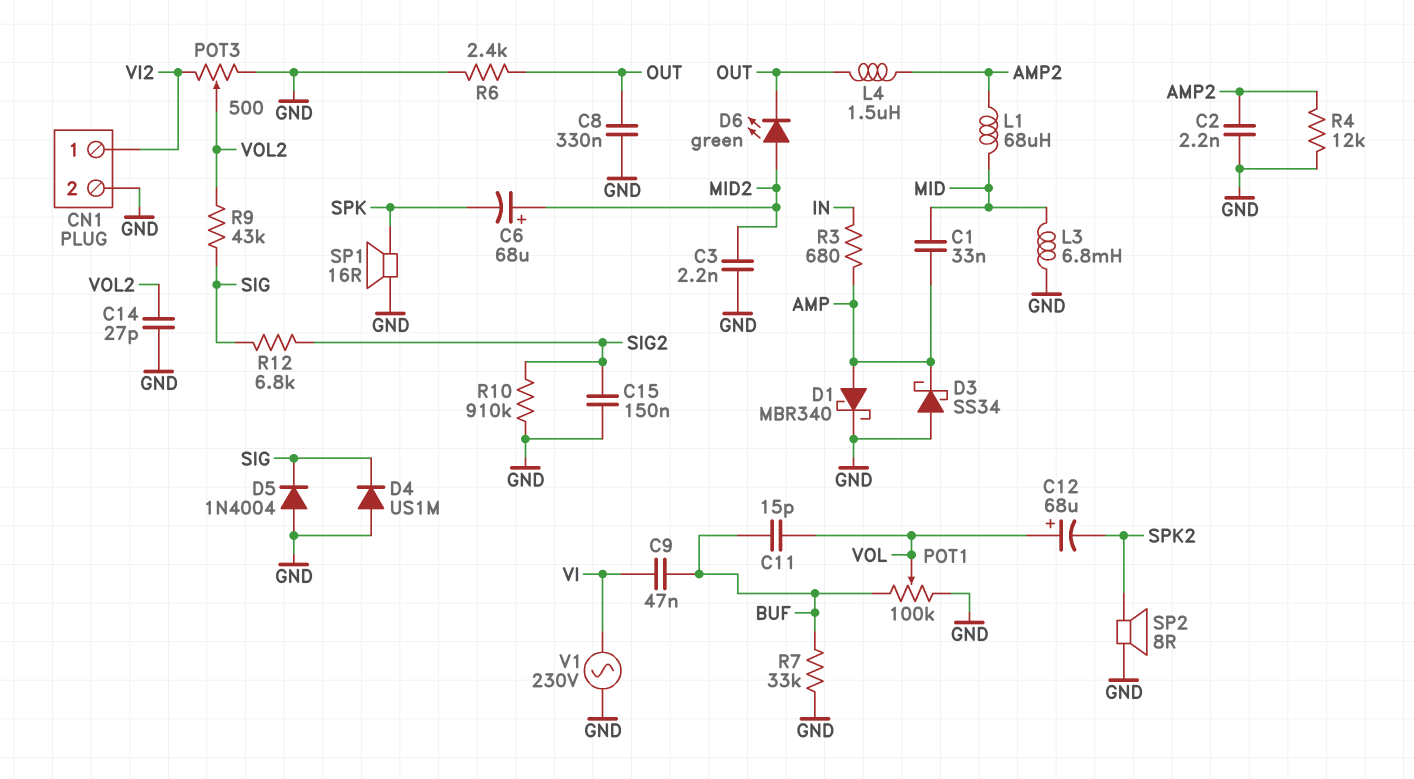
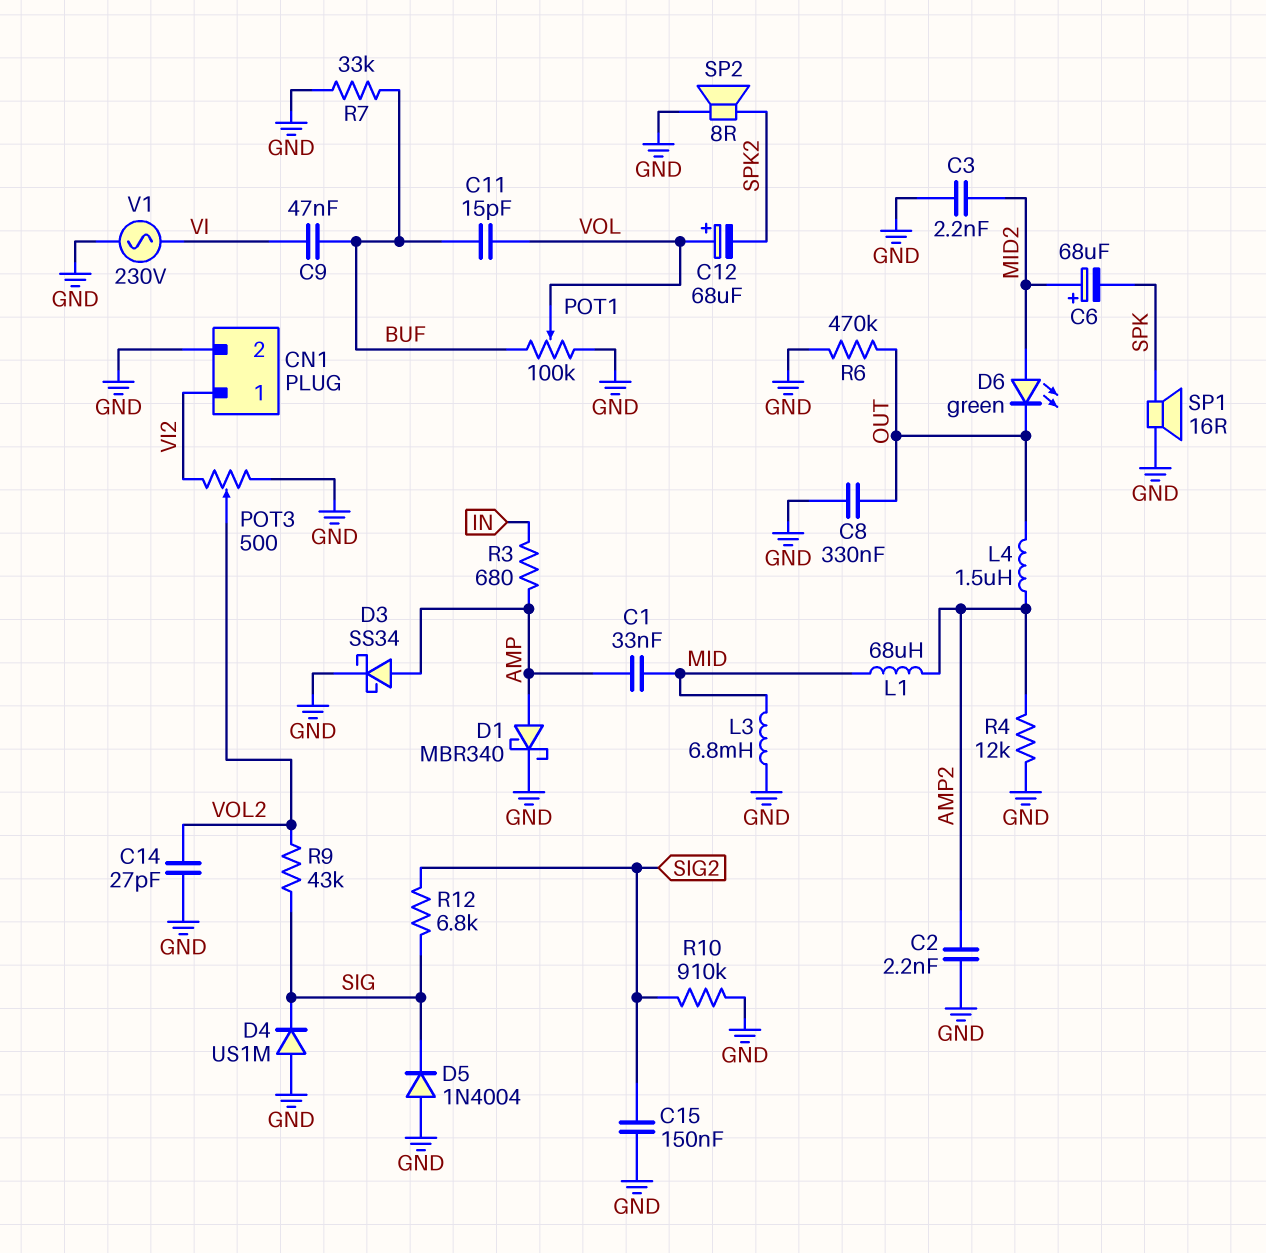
D3: schottky SS34 (A GND, K AMP) -> schottky SS34 (A AMP, K GND)
R6: 2.4k (GND, OUT) -> 470k (GND, OUT)

